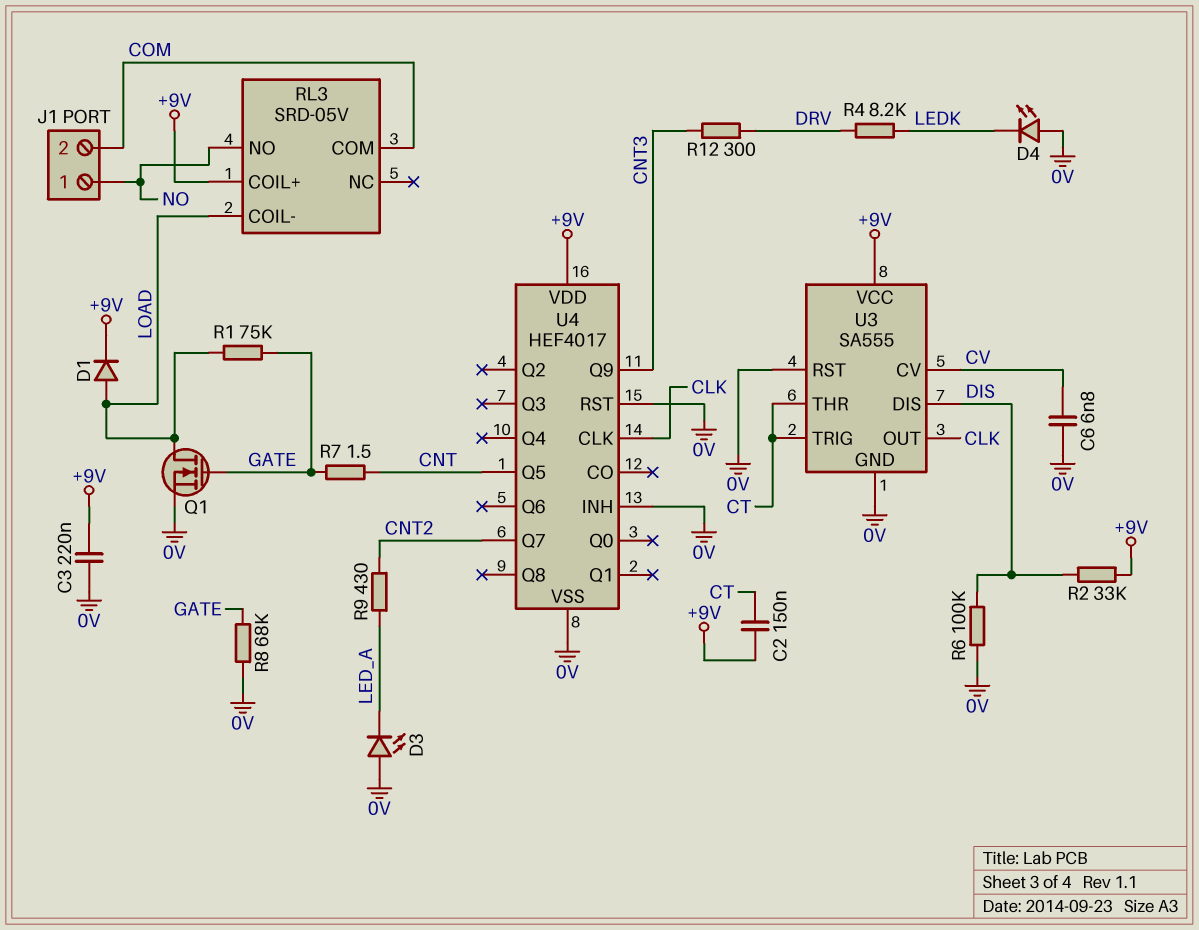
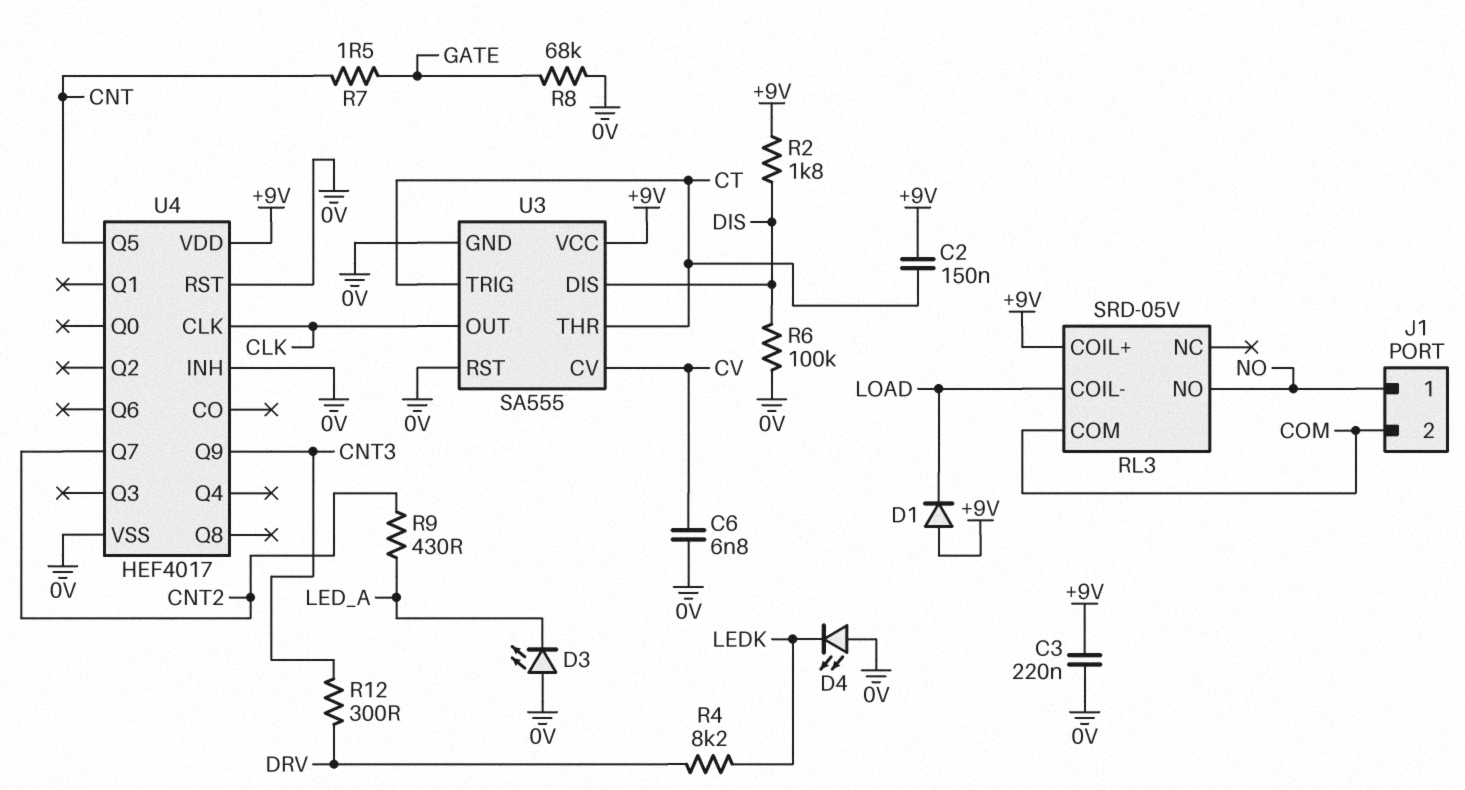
D1: diode (A LOAD, K +9V) -> diode (A +9V, K LOAD)
Q1: NMOS (G GATE, D LOAD, S 0V) -> none
R1: 75k (GATE, LOAD) -> none
R2: 33k (+9V, DIS) -> 1.8k (+9V, DIS)

